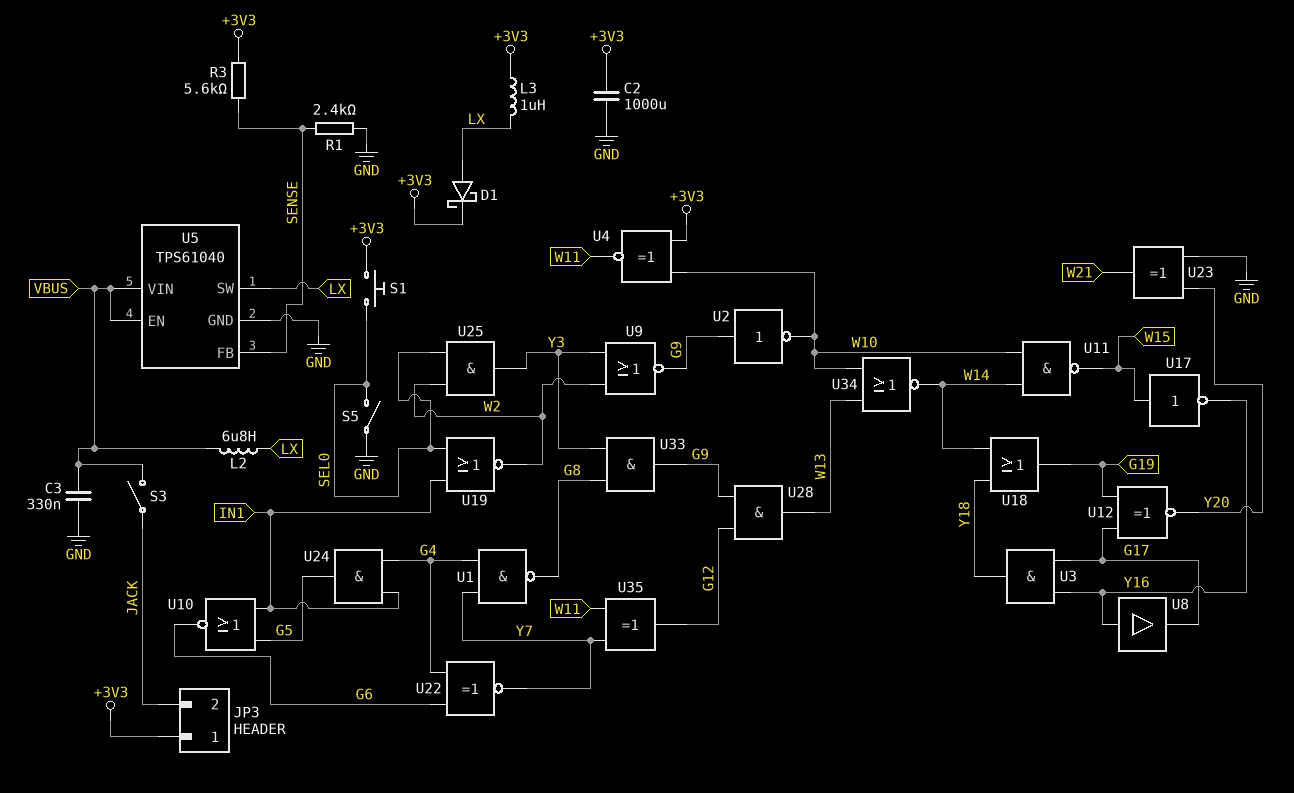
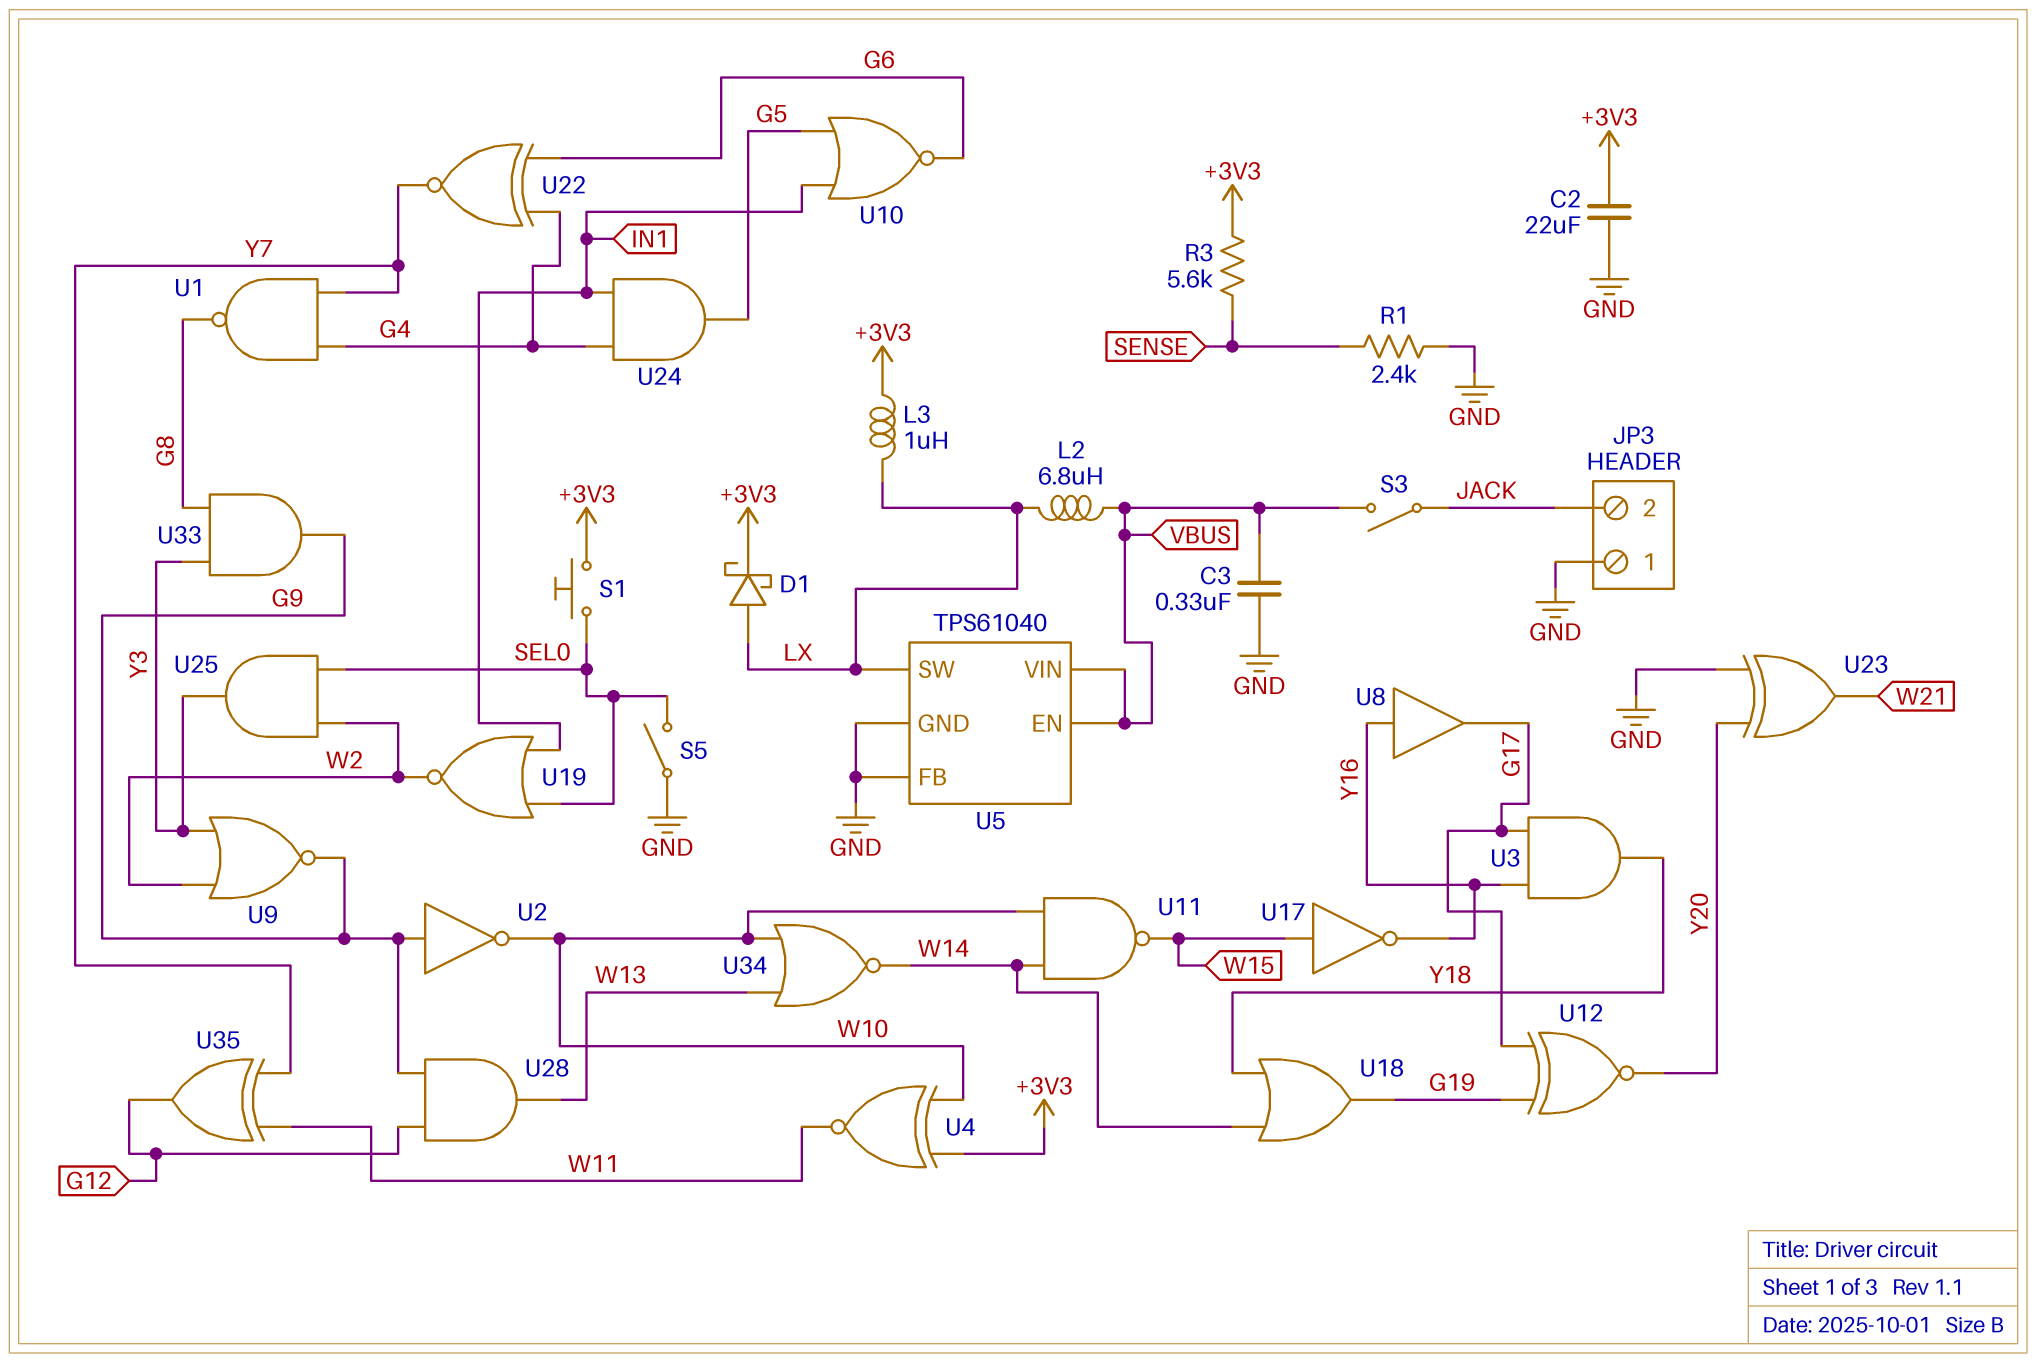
C2: 1000uF (+3V3, GND) -> 22uF (+3V3, GND)
JP3 pin 1: +3V3 -> GND
U5 pin FB: SENSE -> GND

